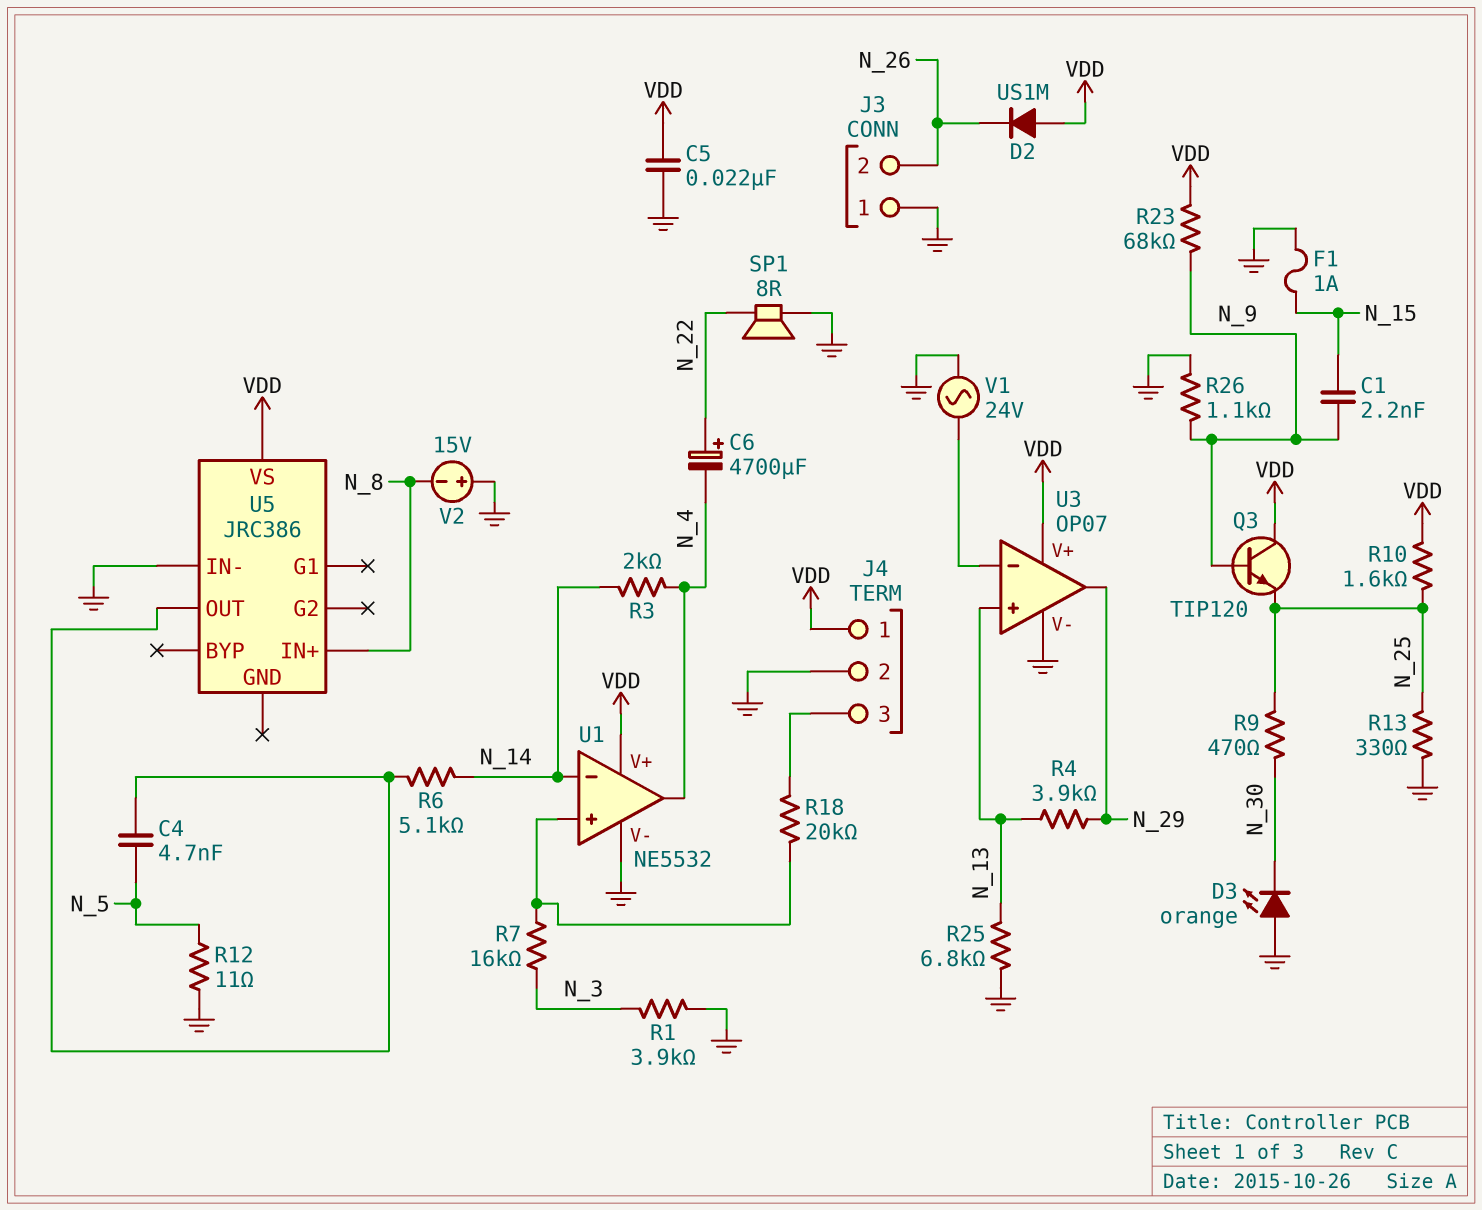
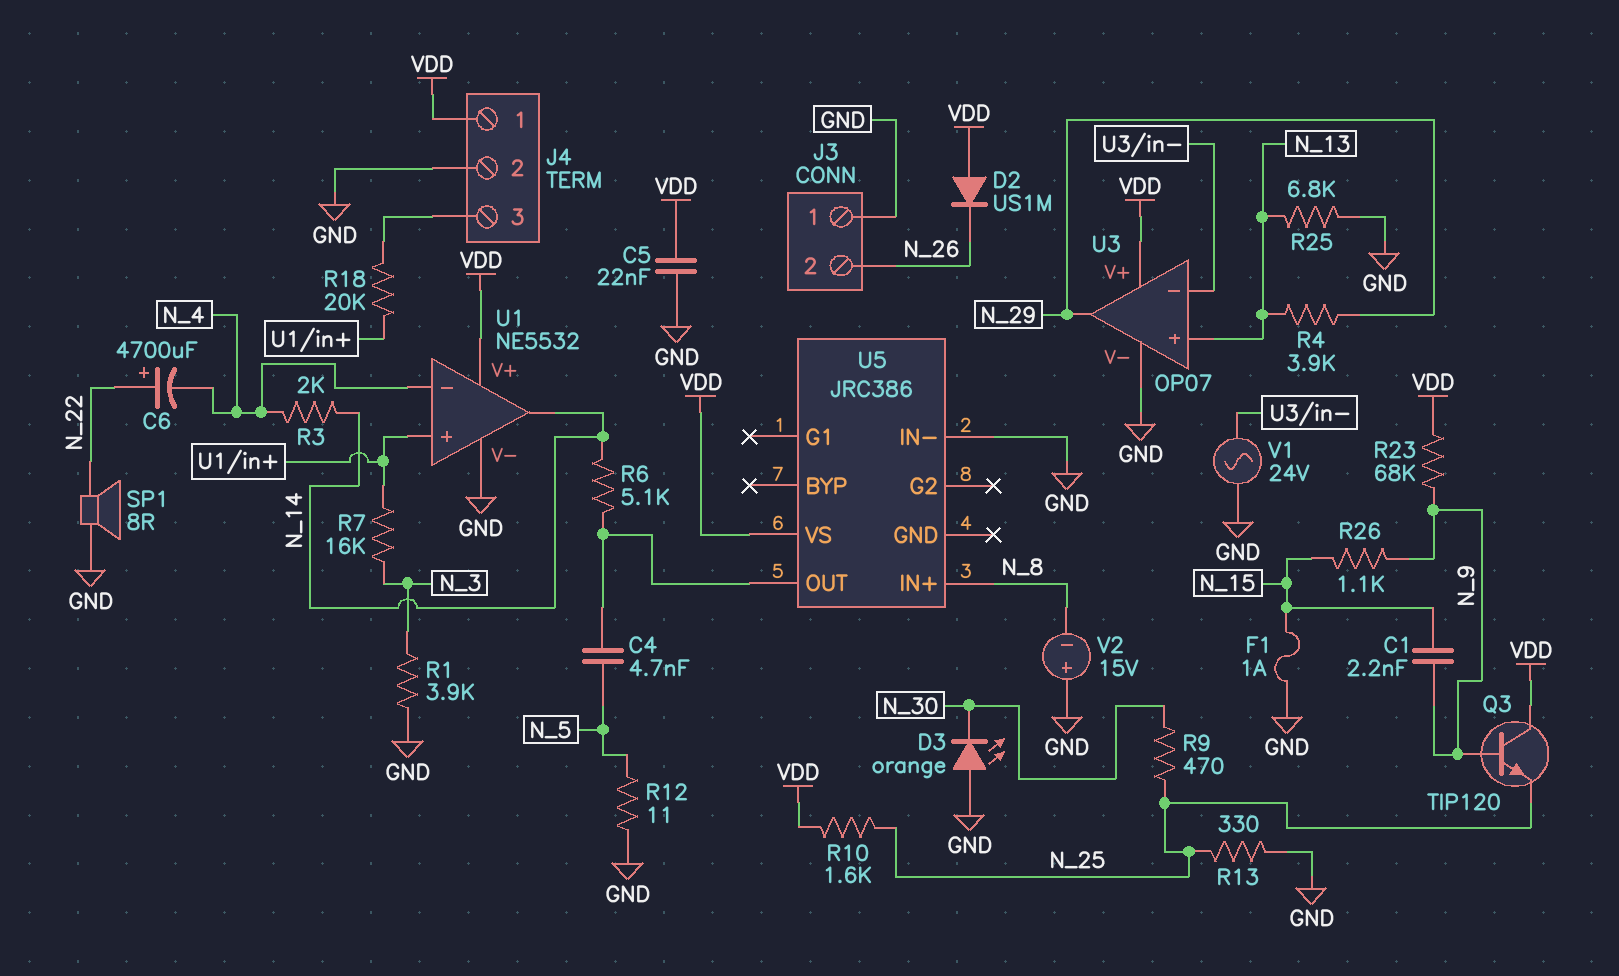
R26: 1.1k (GND, N_9) -> 1.1k (N_9, N_15)
U1 pin in-: N_14 -> N_4
U1 pin out: N_4 -> N_14

